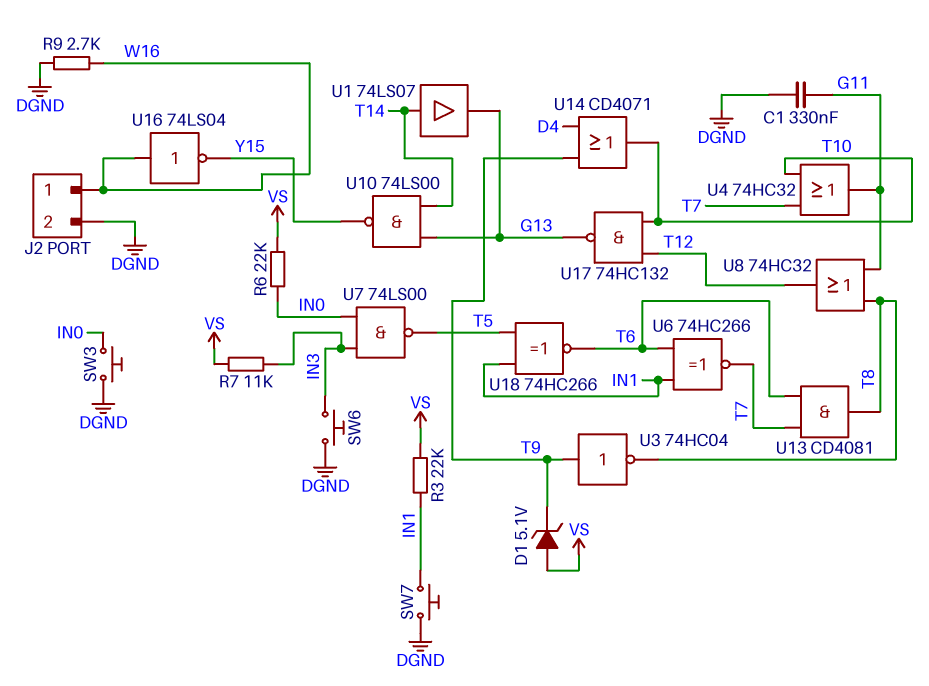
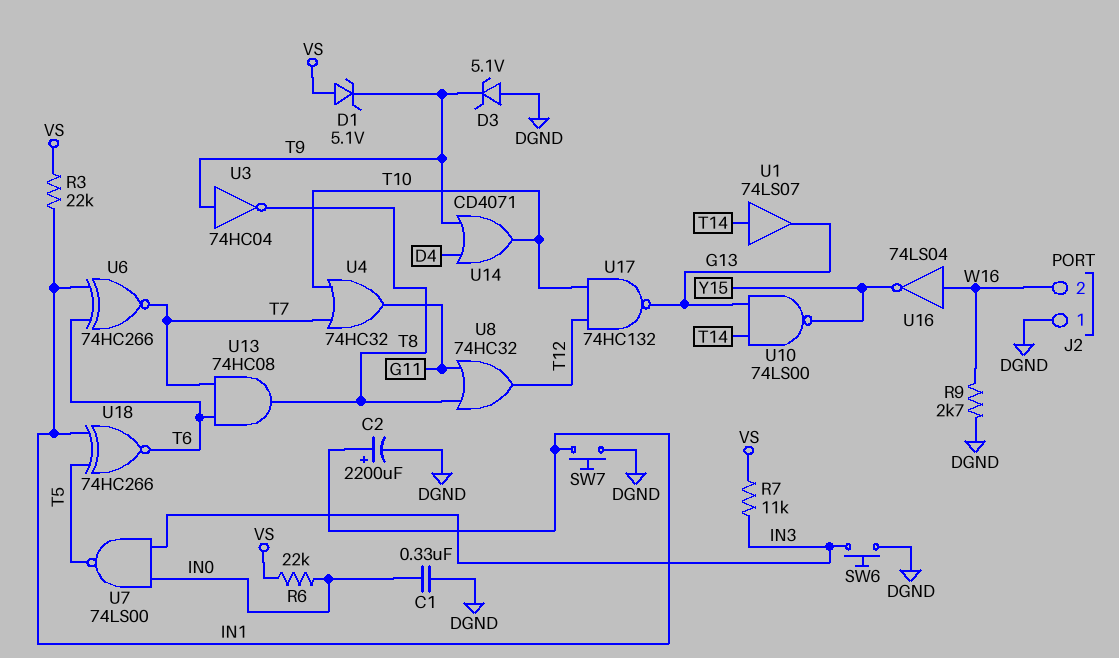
C1: 330nF (DGND, G11) -> 330nF (DGND, IN0)
C2: none -> 2200uF (plus IN1, minus DGND)
D3: none -> zener 5.1V (A DGND, K T9)
J2 pin 1: W16 -> DGND
J2 pin 2: DGND -> W16
SW3: button (DGND, IN0) -> none
U13: AND CD4081 (in T6, in T7, out T8) -> AND 74HC08 (in T6, in T7, out T8)

